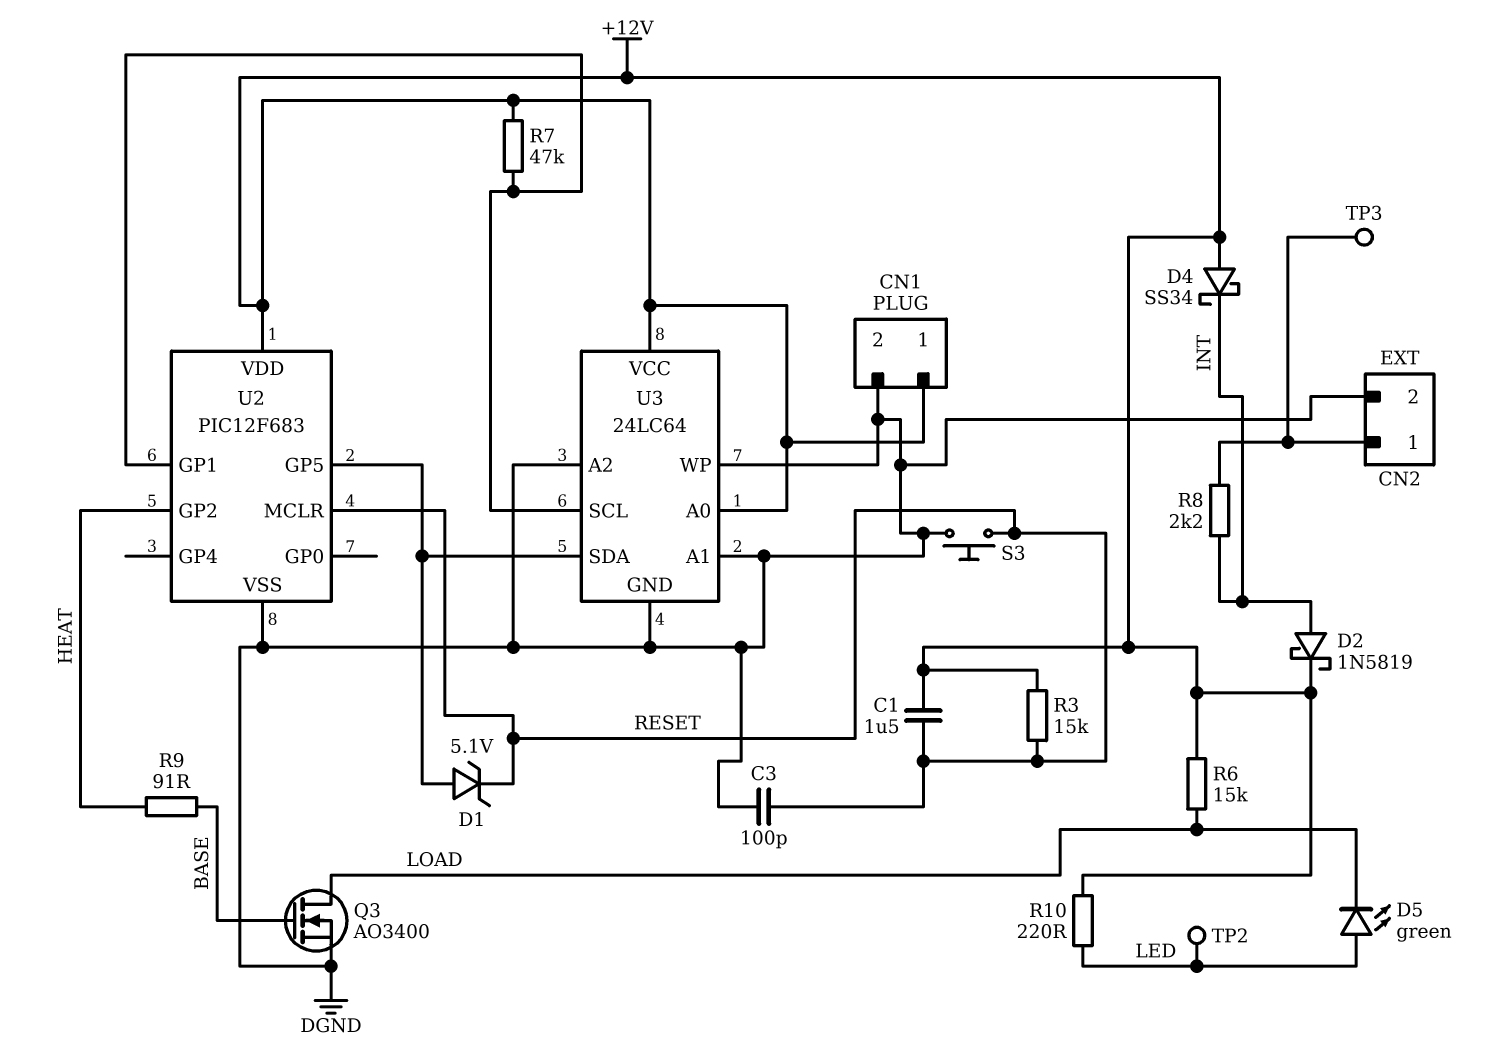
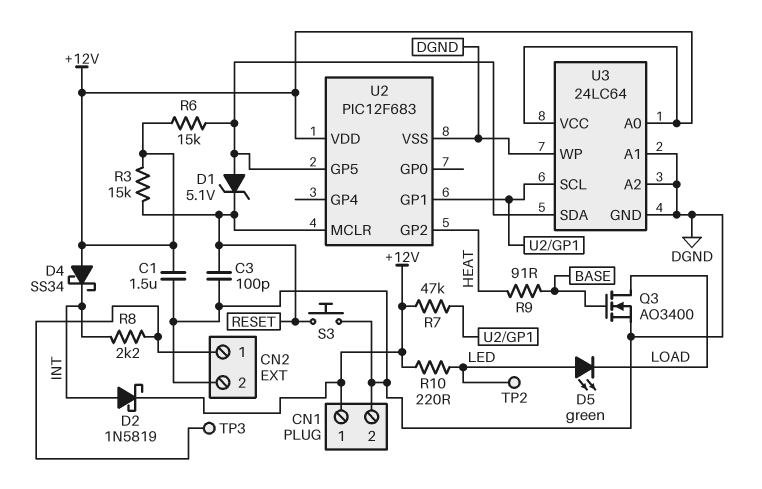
C1: 1.5uF (+12V, RESET) -> 1.5uF (+12V, DGND)
R6: 15k (+12V, LOAD) -> 15k (+12V, U2/GP5)

